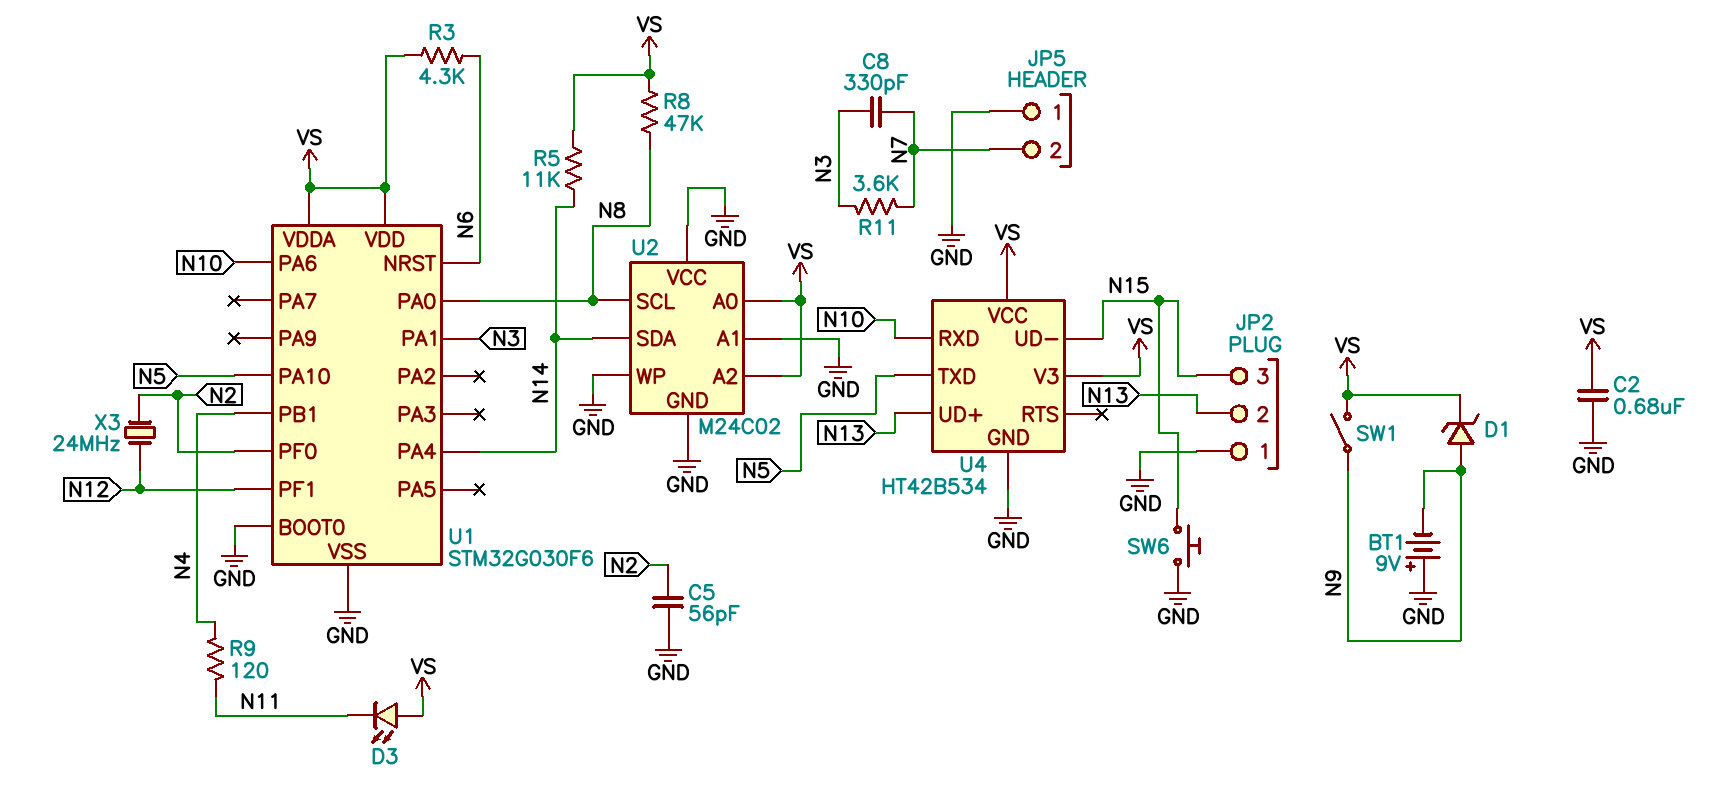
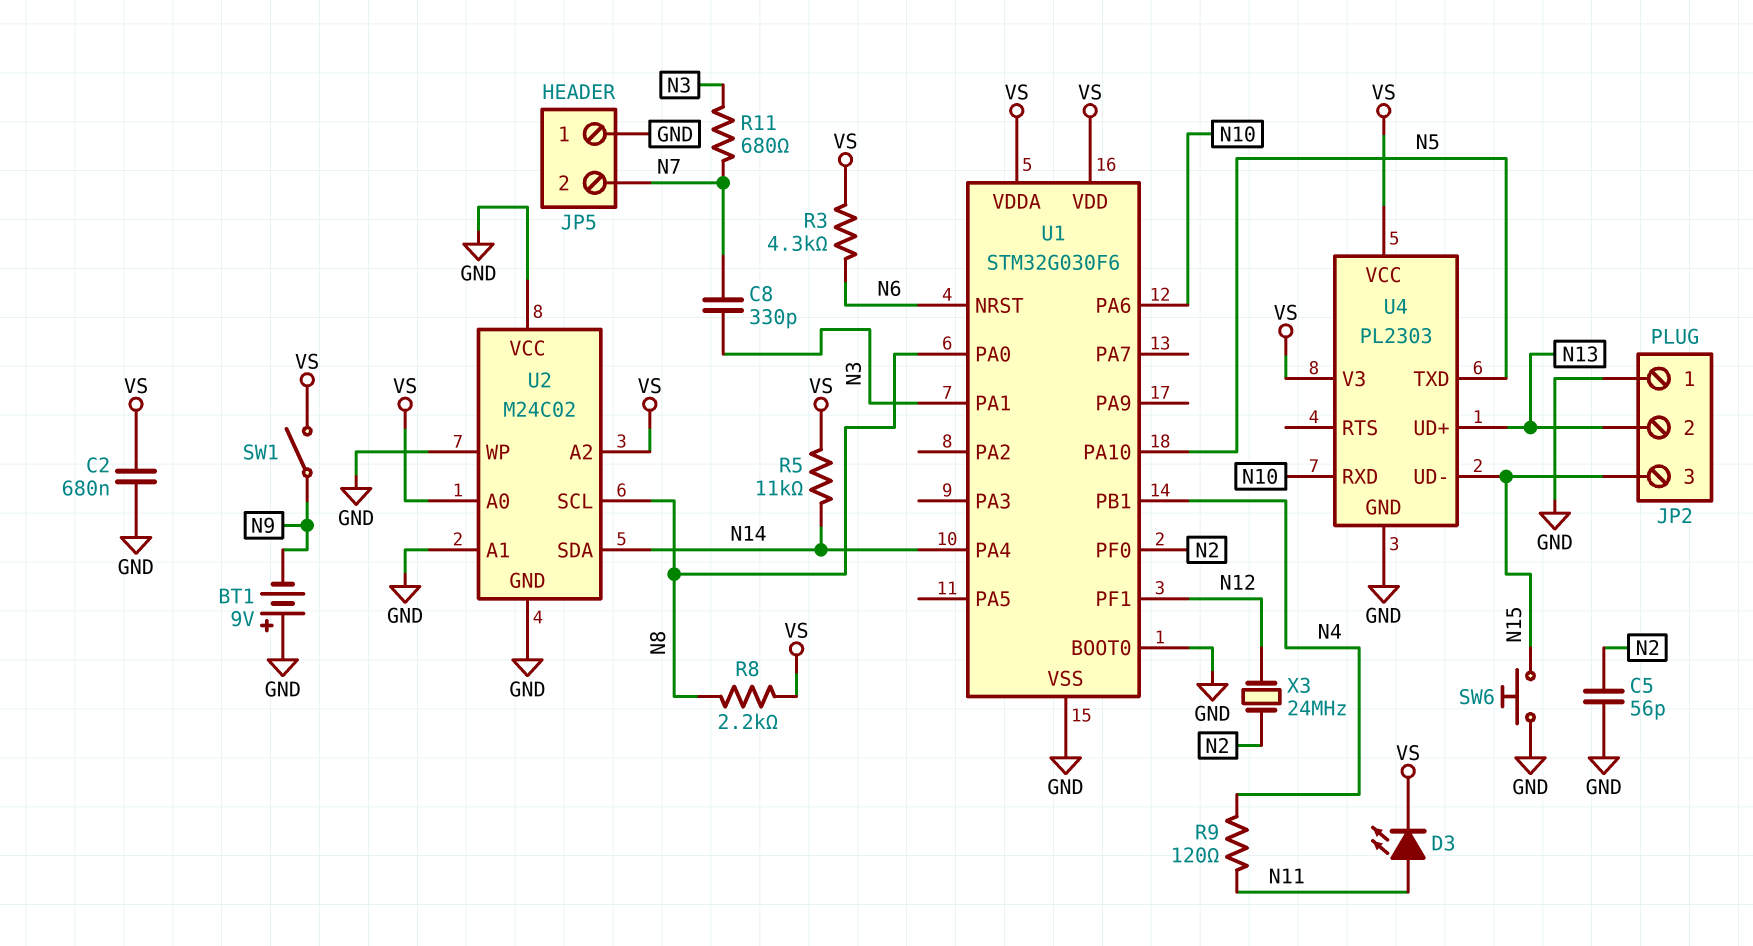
D1: zener (A N9, K VS) -> none
D3: LED (A VS, K N11) -> LED (A N11, K VS)
R8: 47k (N8, VS) -> 2.2k (N8, VS)
R11: 3.6k (N3, N7) -> 680 (N3, N7)
U4: HT42B534 -> PL2303

